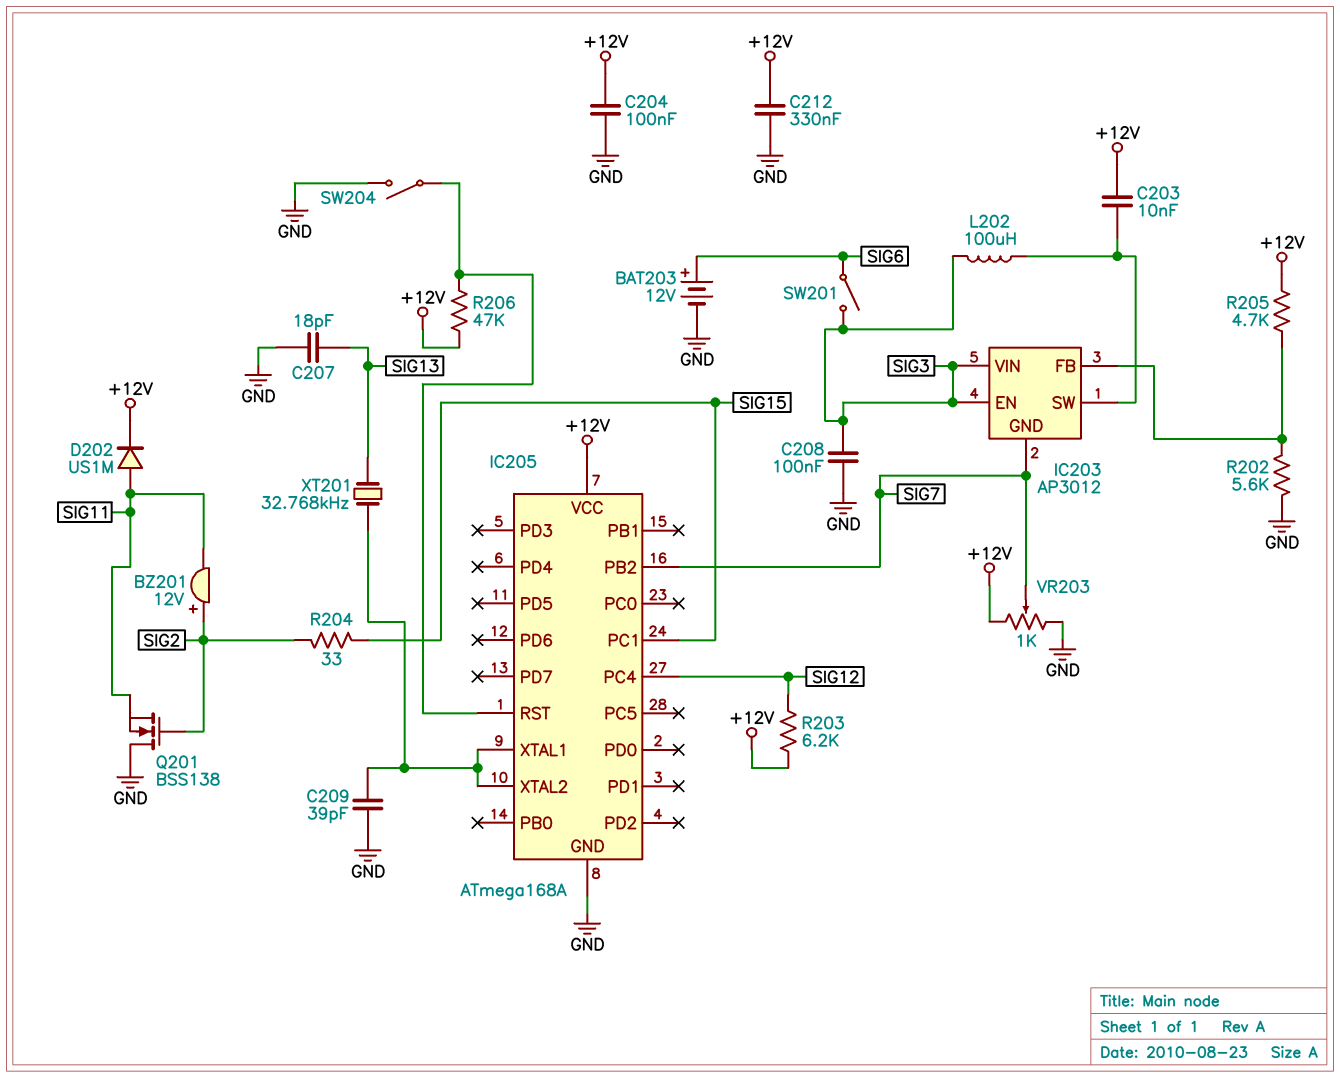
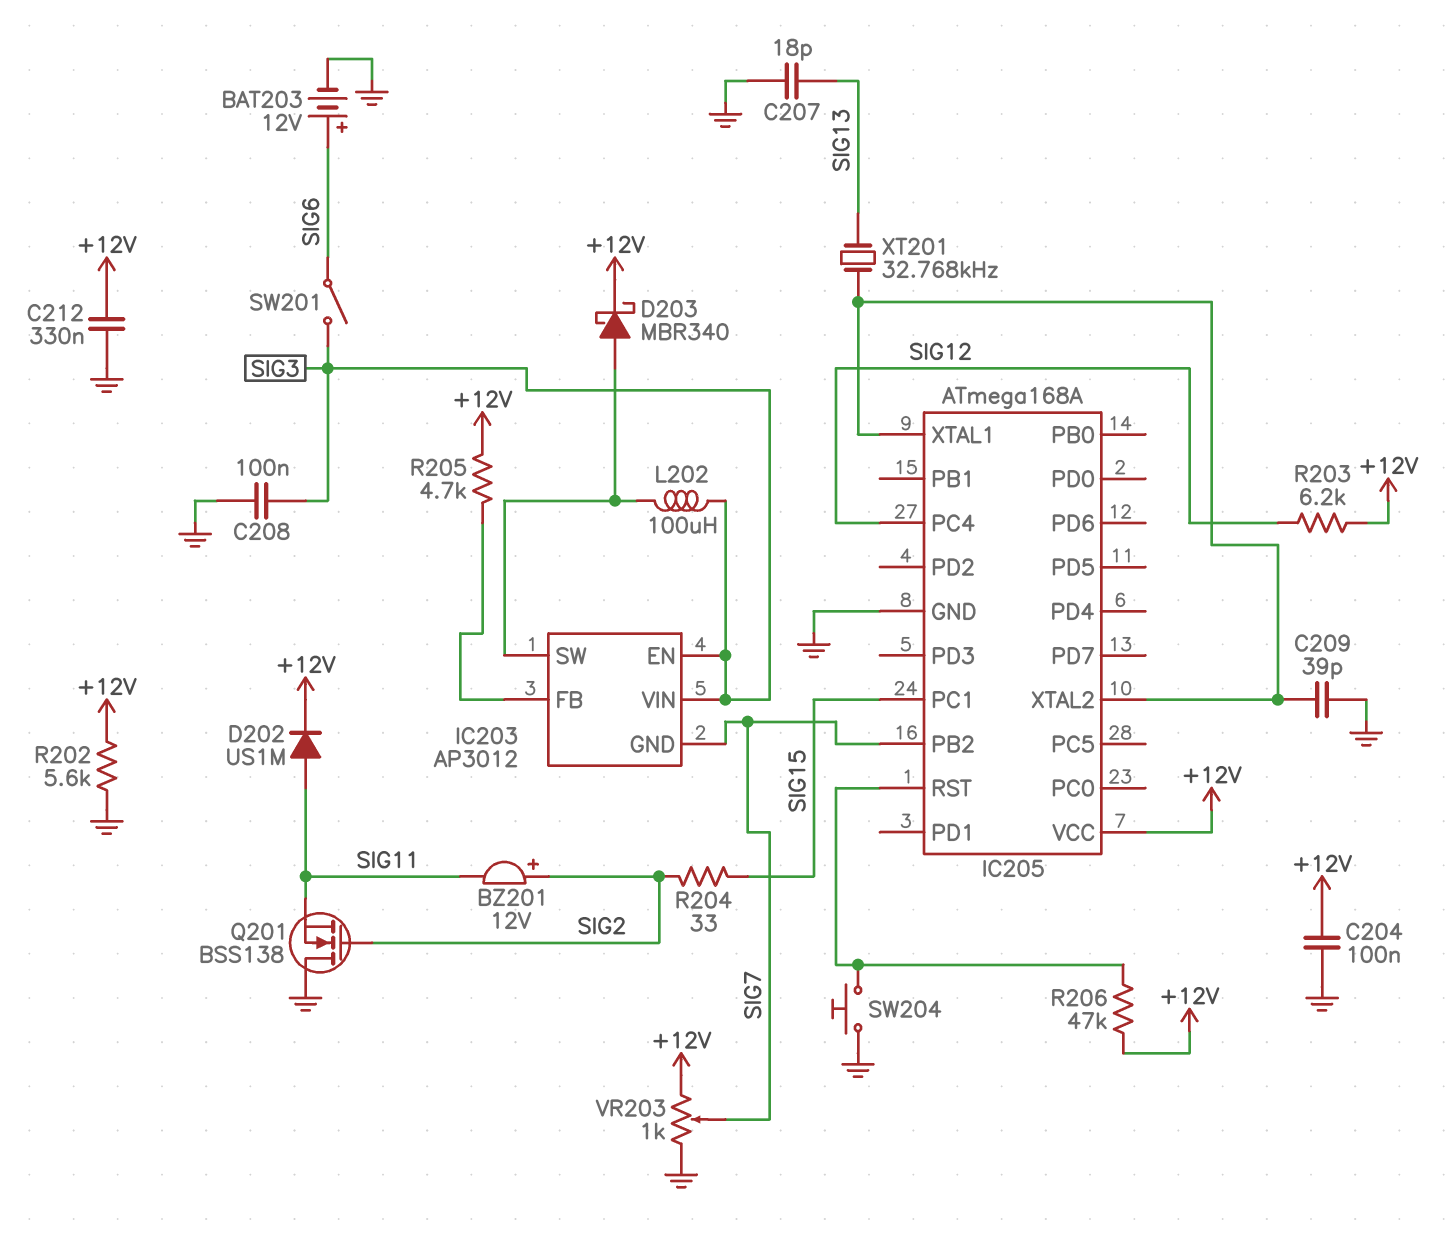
C203: 10nF (+12V, IC203/SW) -> none
D203: none -> schottky MBR340 (A IC203/SW, K +12V)
R202: 5.6k (GND, IC203/FB) -> 5.6k (+12V, GND)
SW204: switch (GND, IC205/RST) -> button (GND, IC205/RST)

